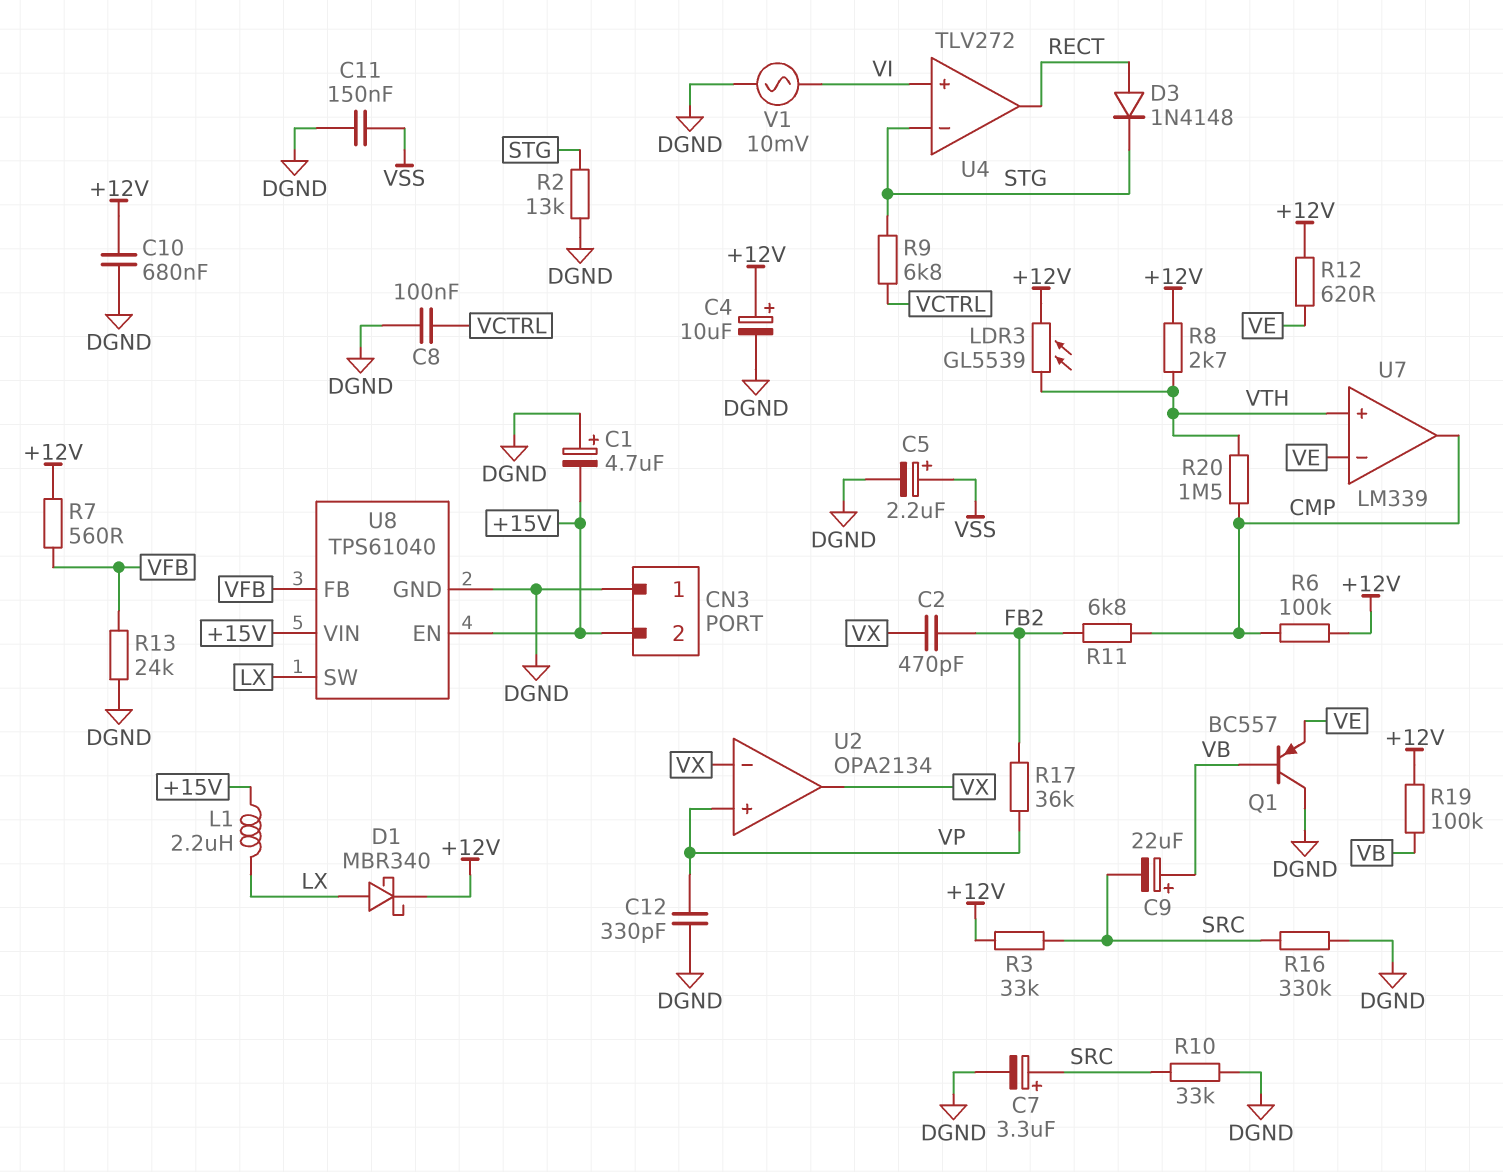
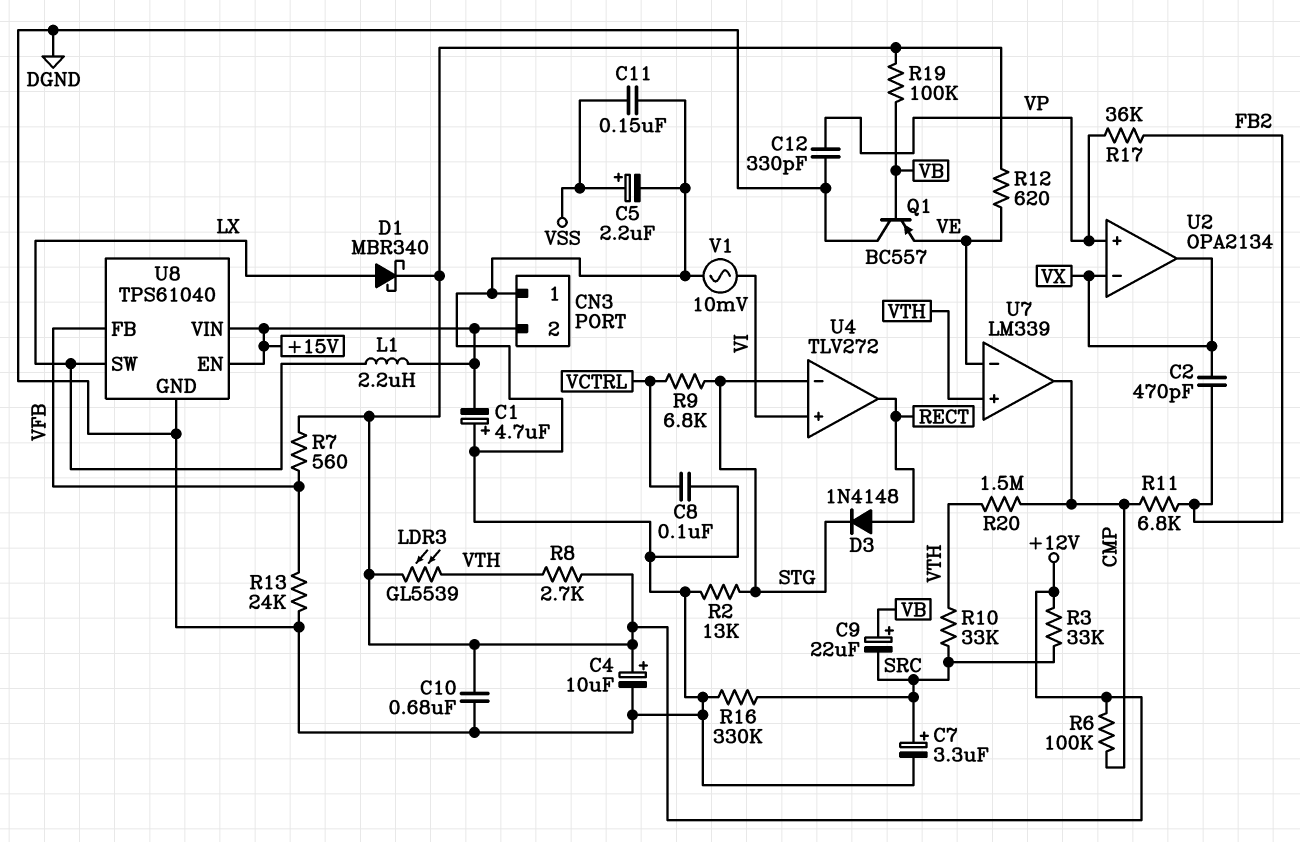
R10: 33k (DGND, SRC) -> 33k (SRC, VTH)

